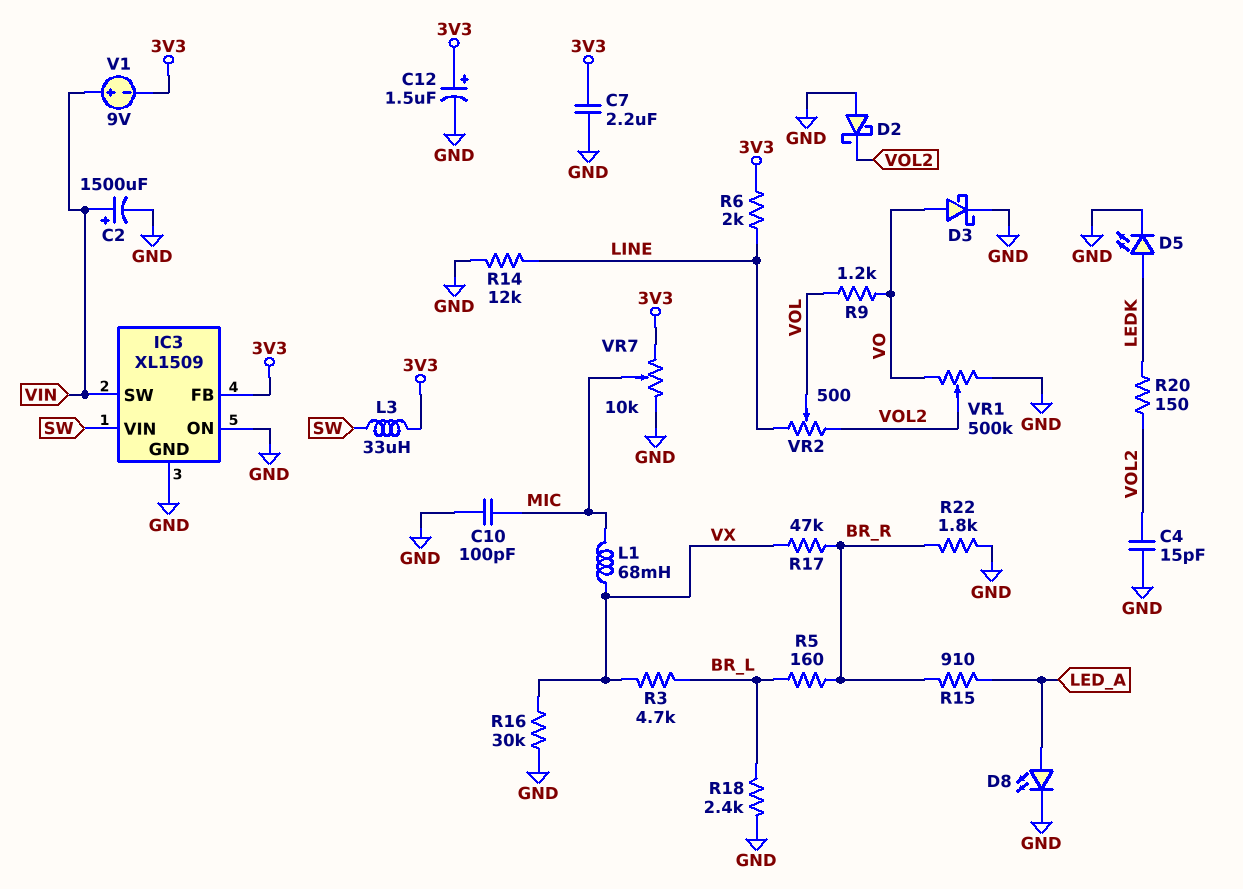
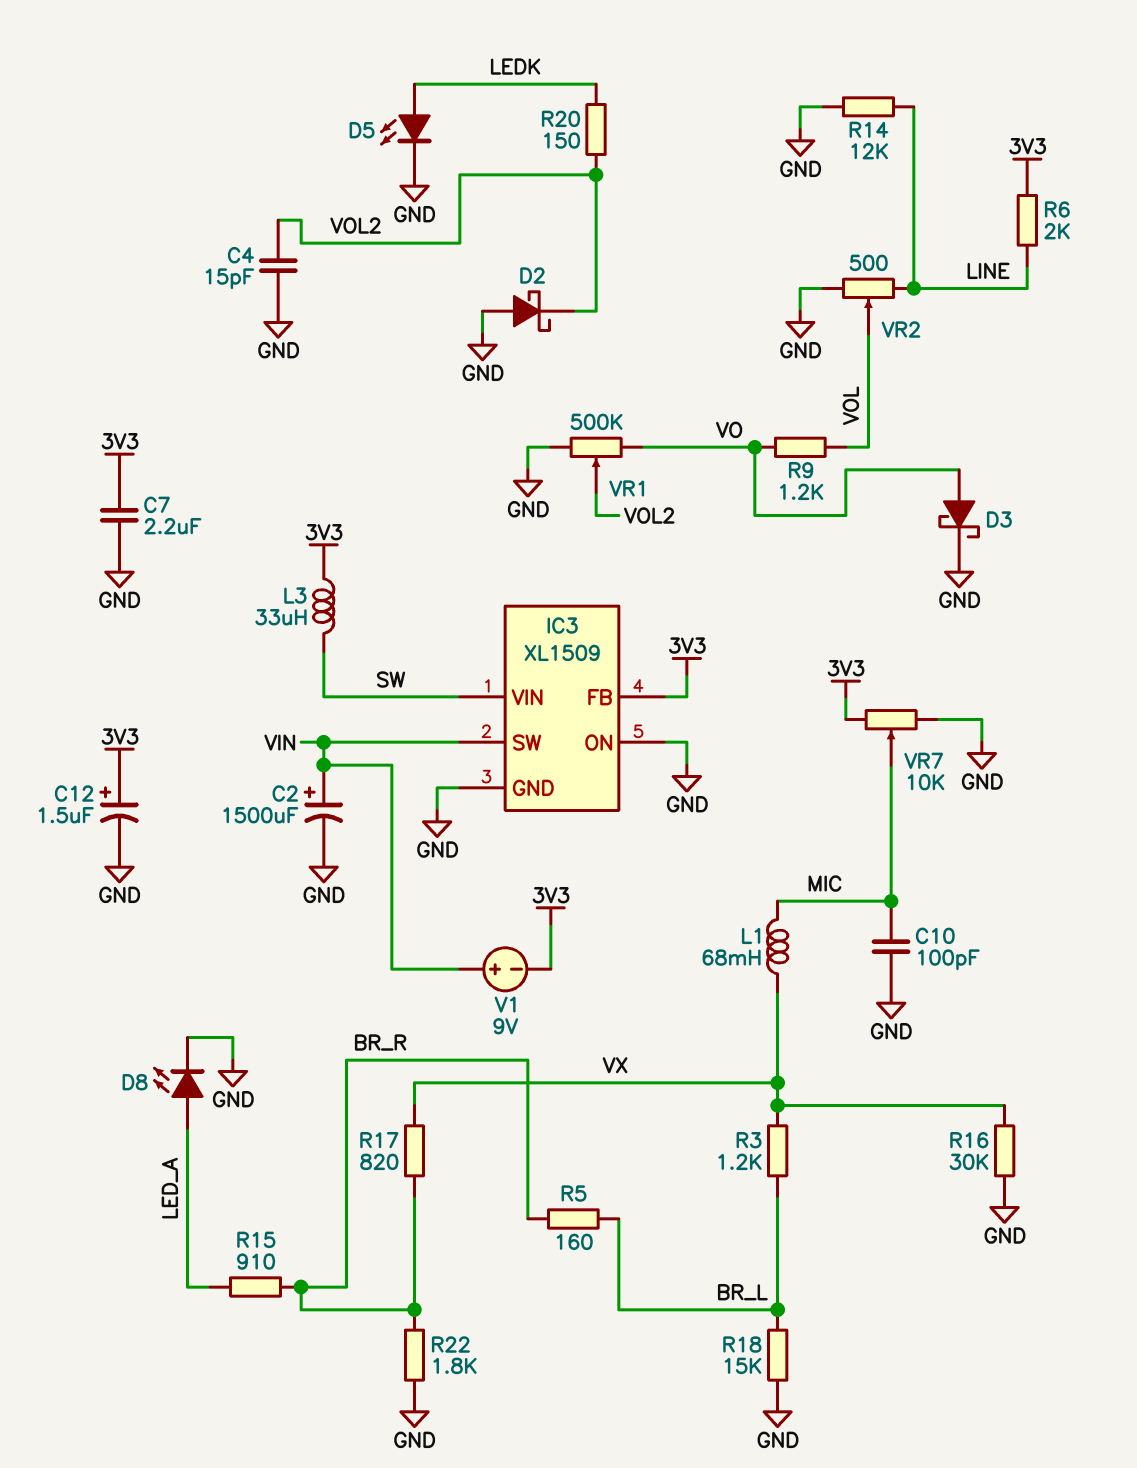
R3: 4.7k (BR_L, VX) -> 1.2k (BR_L, VX)
R17: 47k (BR_R, VX) -> 820 (BR_R, VX)
R18: 2.4k (BR_L, GND) -> 15k (BR_L, GND)
VR2: 500 (LINE, VOL2, wiper VOL) -> 500 (GND, LINE, wiper VOL)

